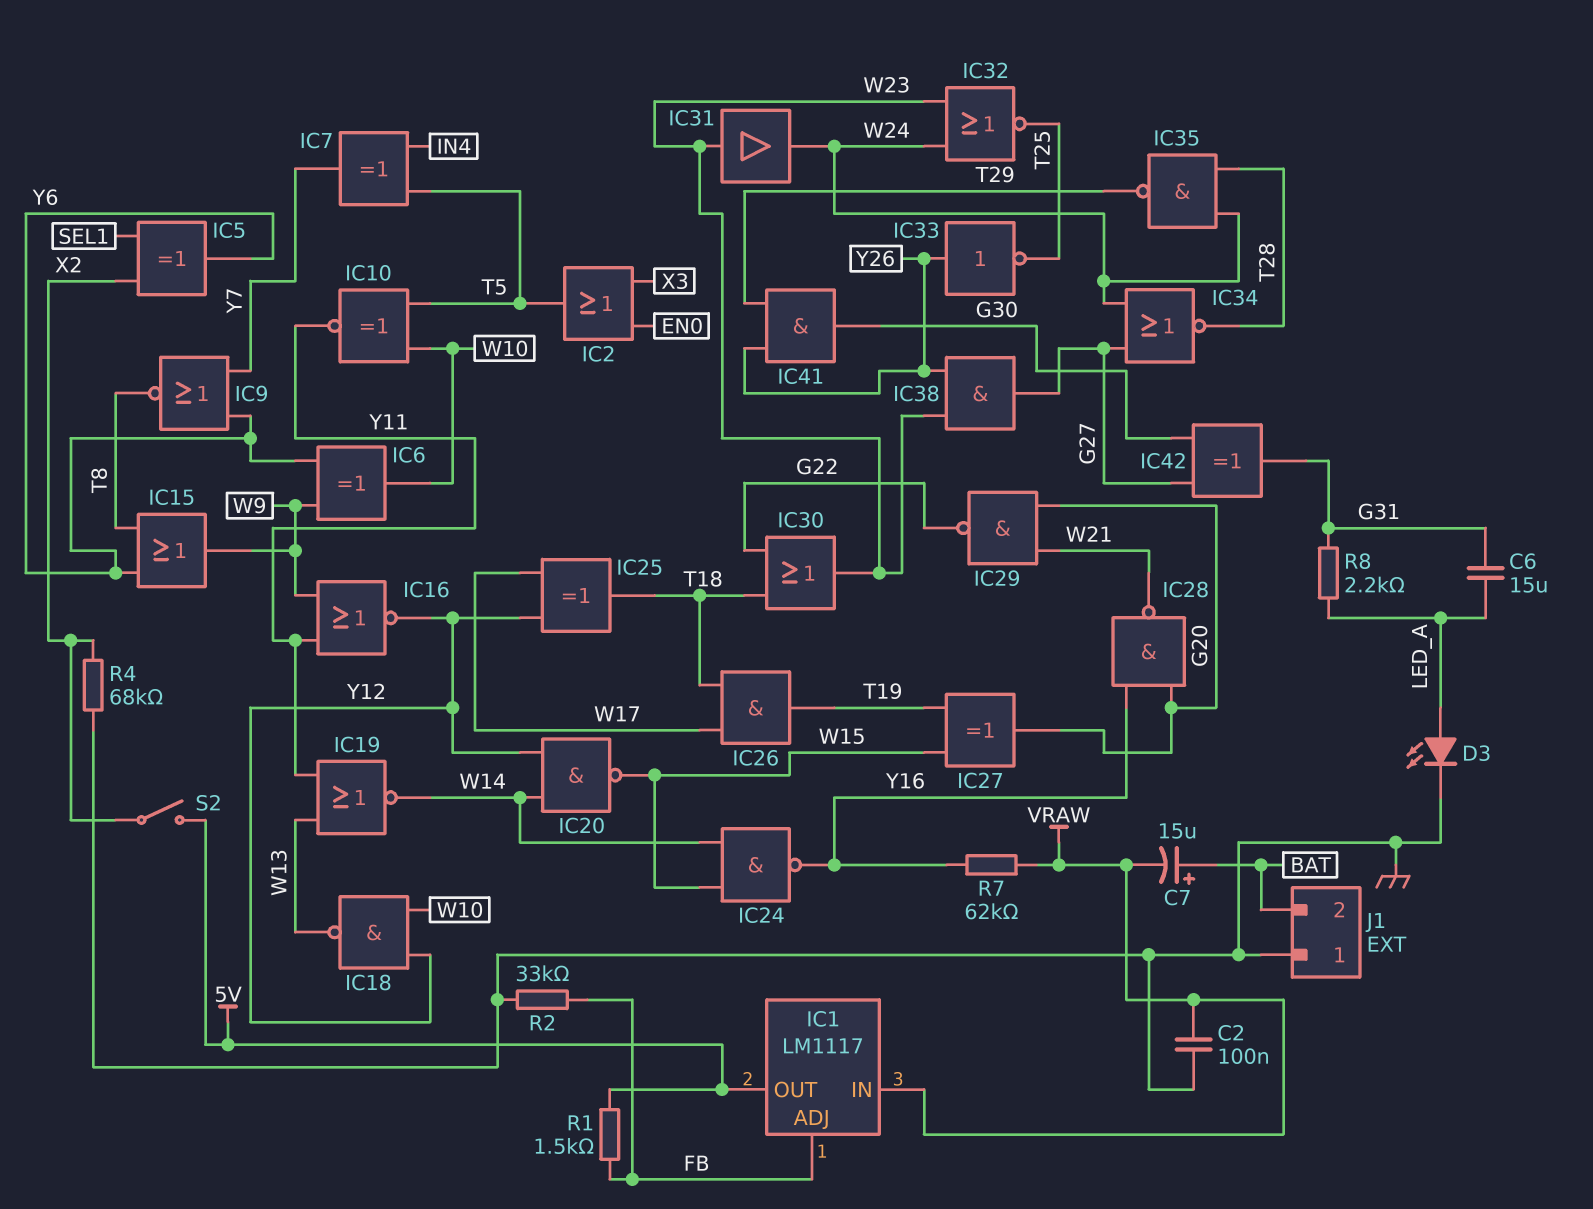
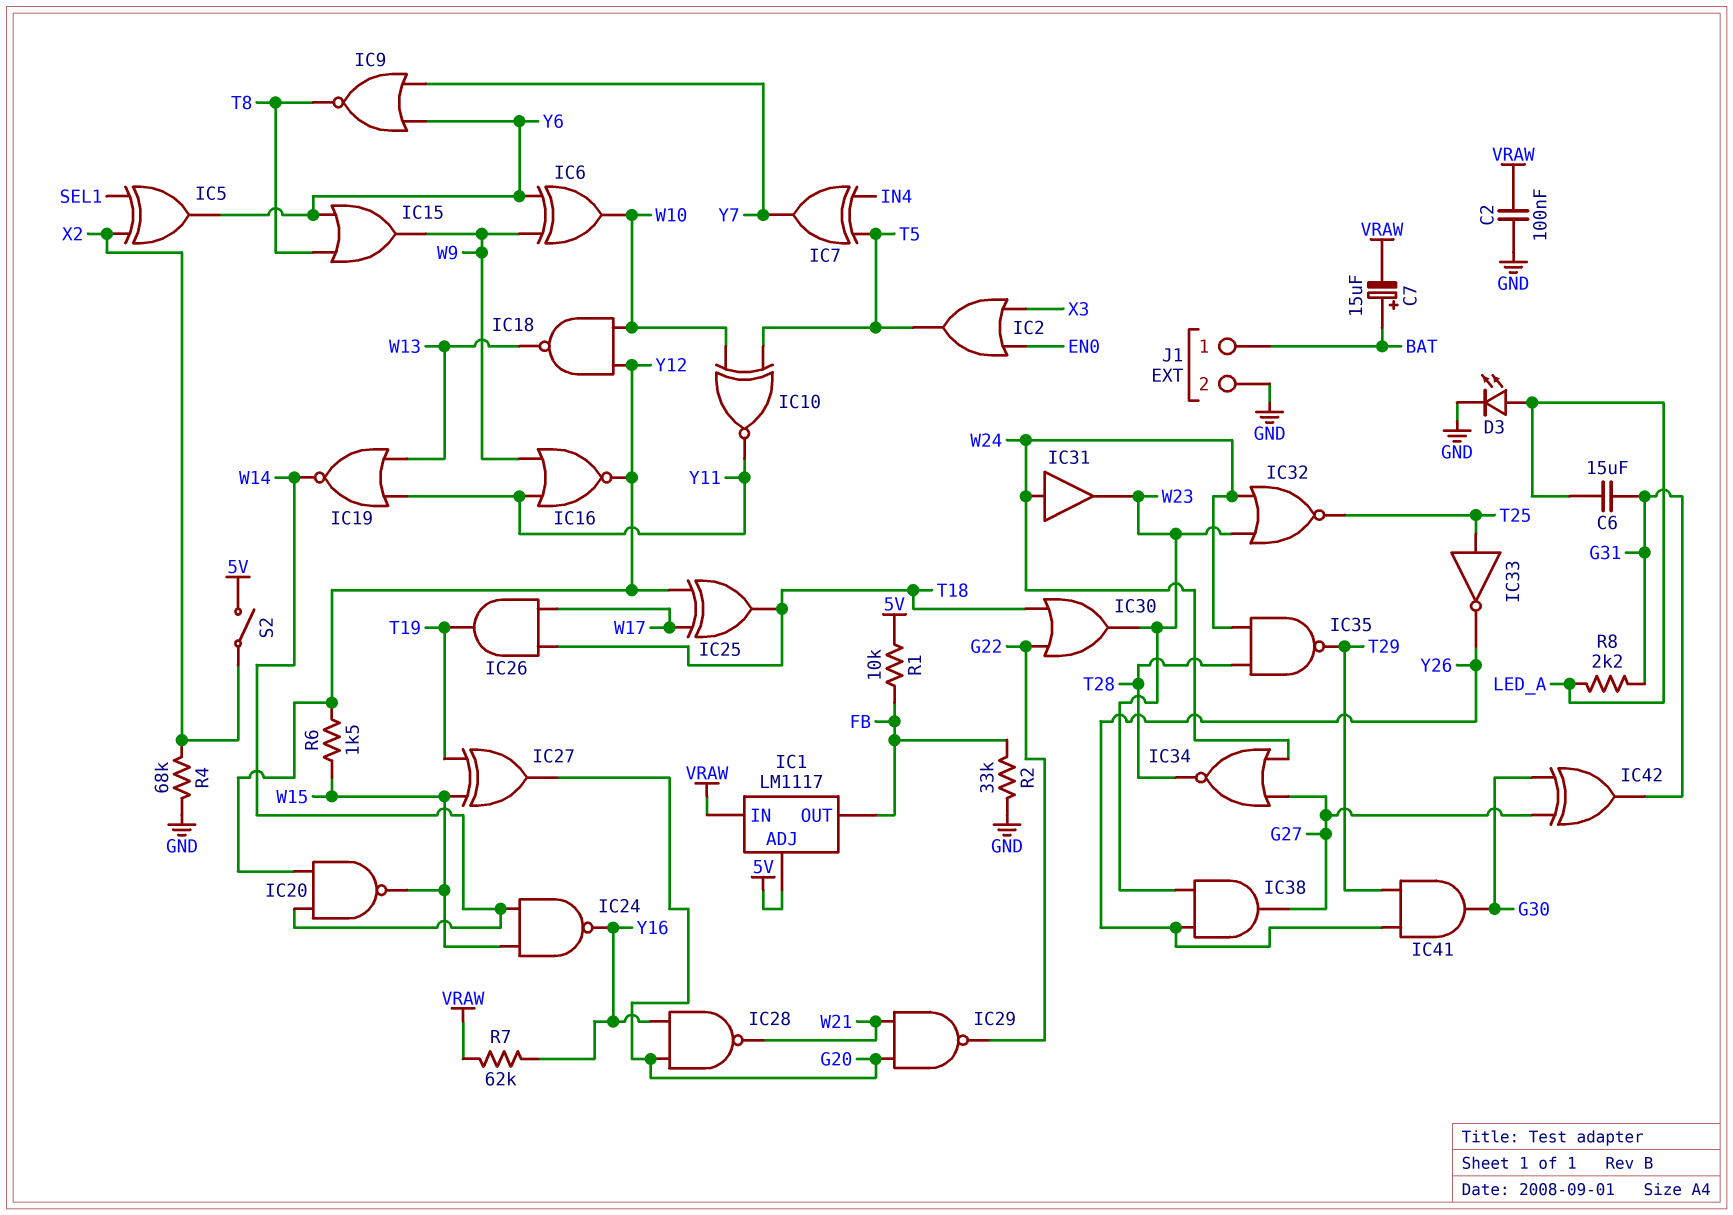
IC1 pin ADJ: FB -> 5V
IC1 pin OUT: 5V -> FB
IC31: buffer (in W23, out W24) -> buffer (in W24, out W23)
IC33: NOT (in Y26, out T25) -> NOT (in T25, out Y26)
J1 pin 1: GND -> BAT
J1 pin 2: BAT -> GND
R1: 1.5k (5V, FB) -> 10k (5V, FB)
R6: none -> 1.5k (W15, Y12)

